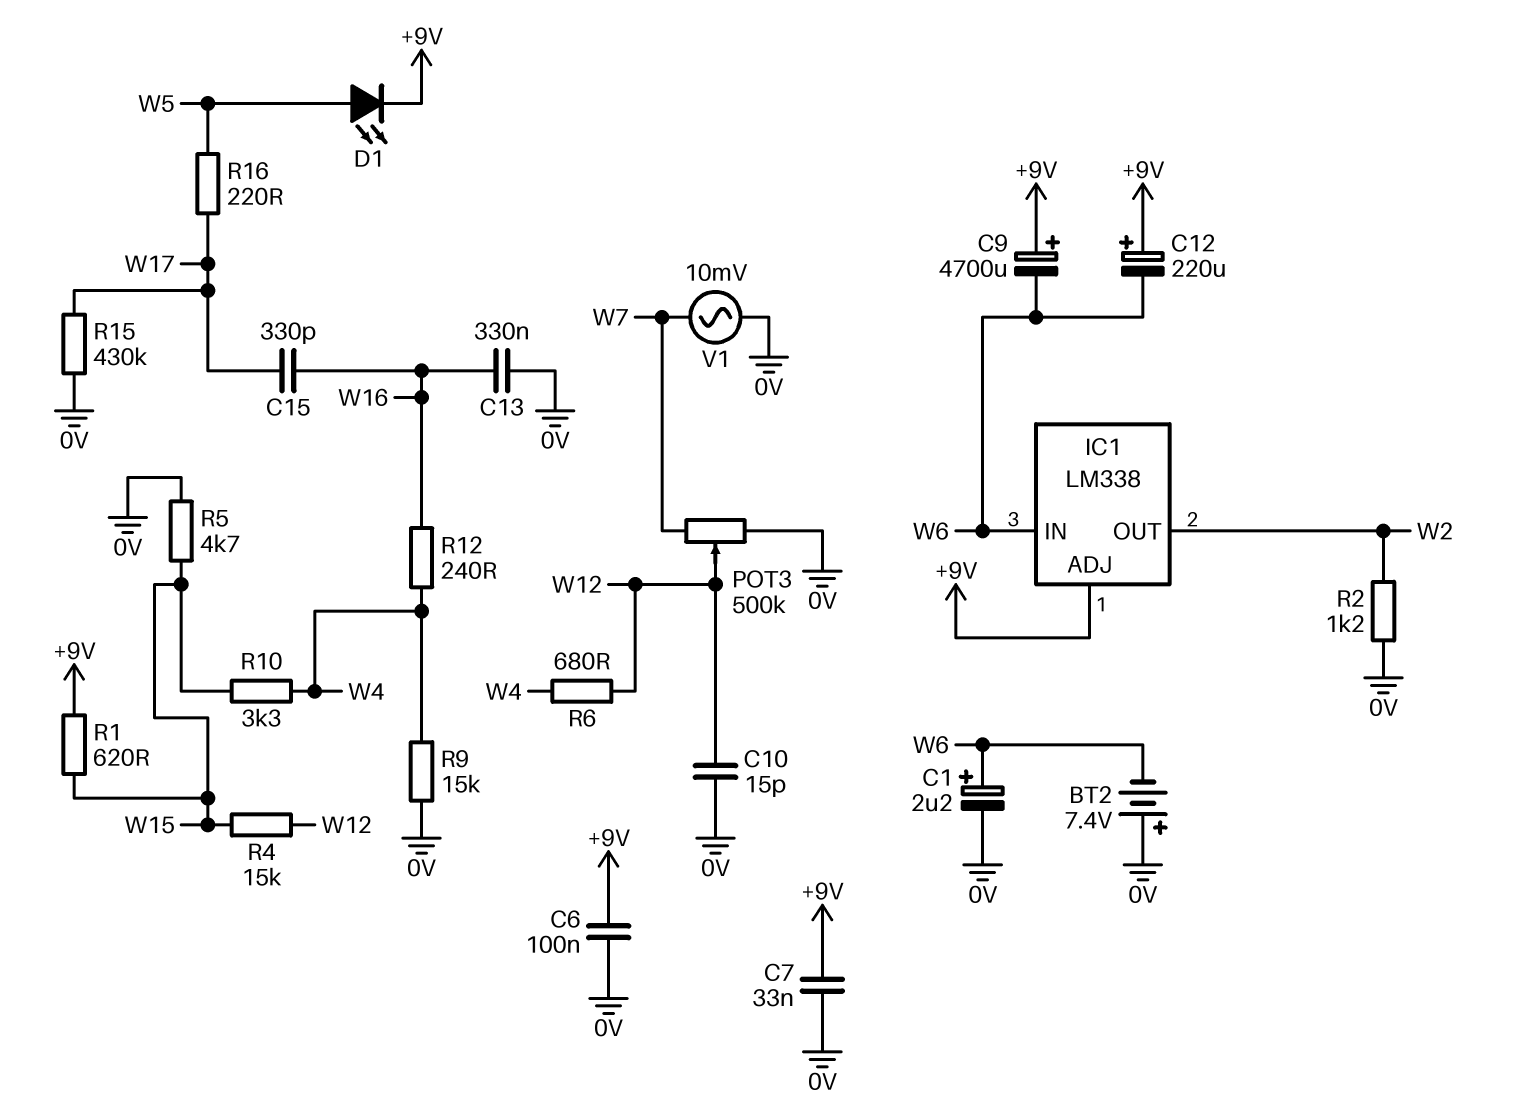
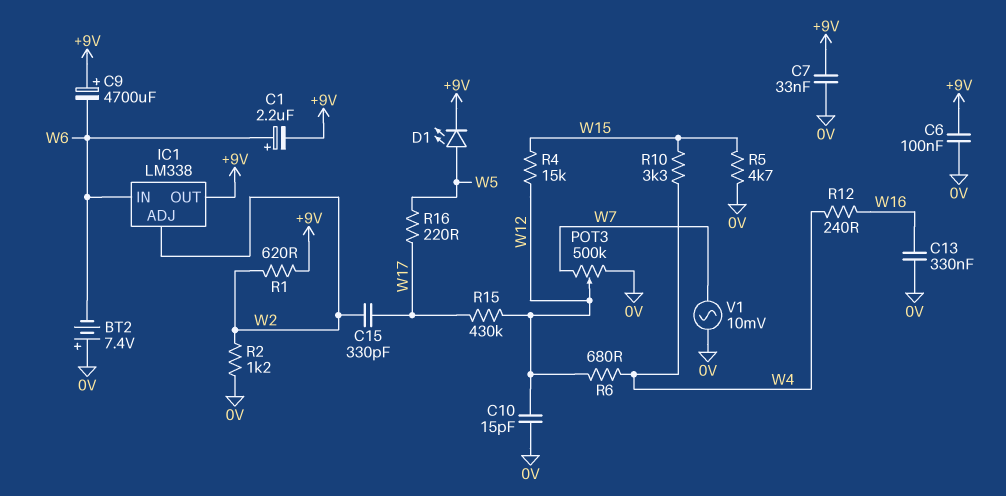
C1: 2.2uF (plus W6, minus 0V) -> 2.2uF (plus W6, minus +9V)
C12: 220uF (plus +9V, minus W6) -> none
C15: 330pF (W16, W17) -> 330pF (W2, W17)
IC1 pin ADJ: +9V -> W2
IC1 pin OUT: W2 -> +9V
R1: 620 (+9V, W15) -> 620 (+9V, W2)
R9: 15k (0V, W4) -> none
R15: 430k (0V, W17) -> 430k (W12, W17)

